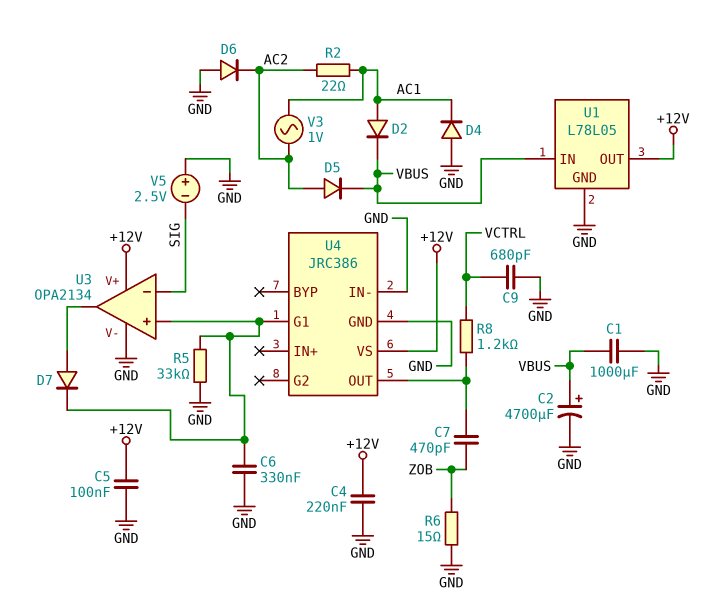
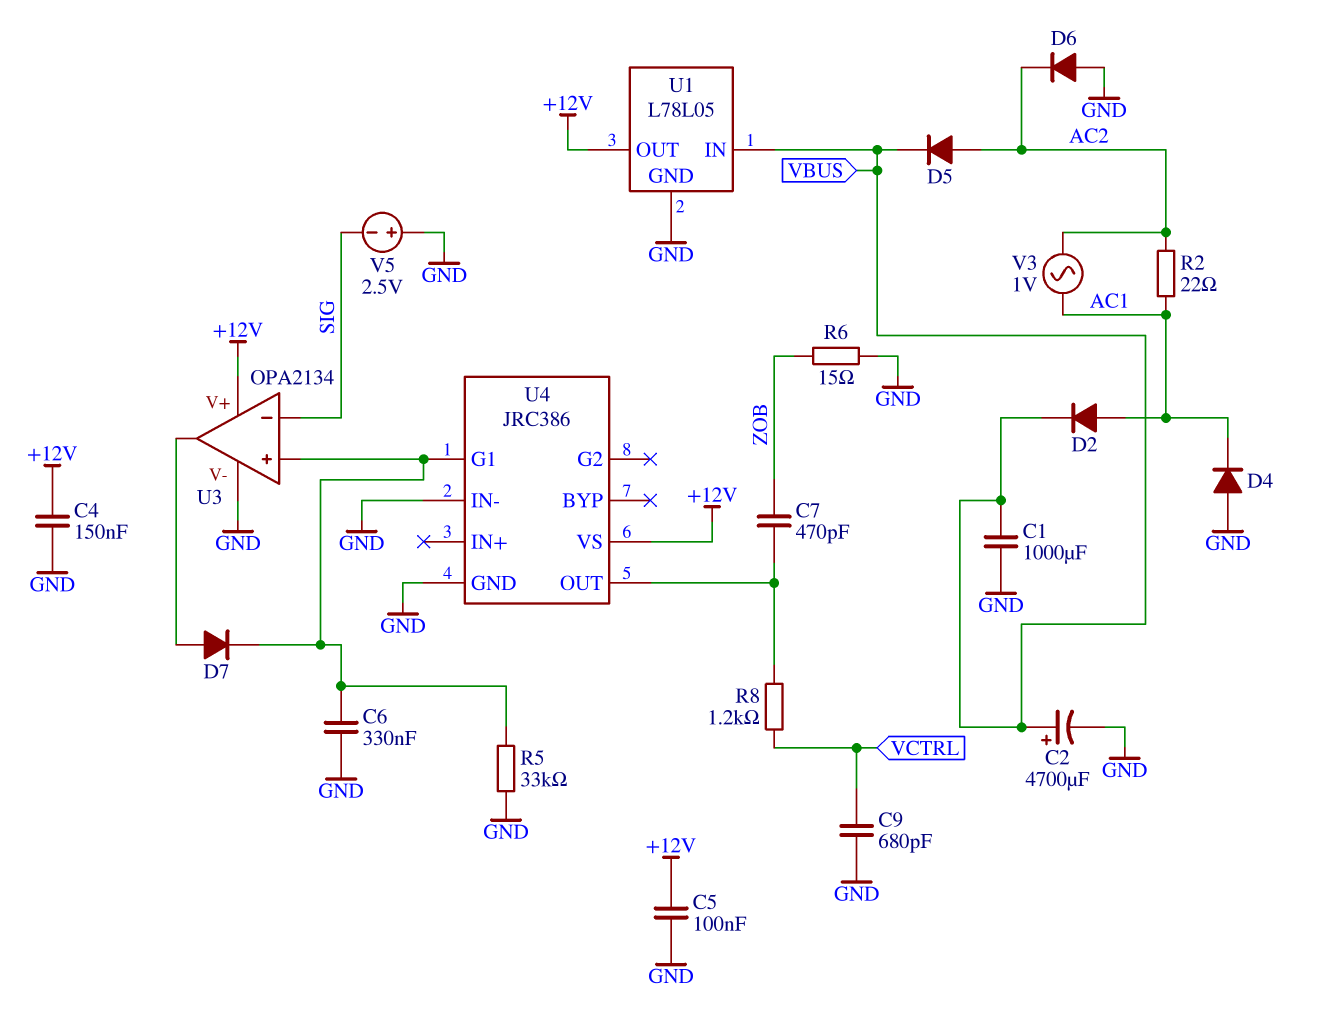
C4: 220nF (+12V, GND) -> 150nF (+12V, GND)

